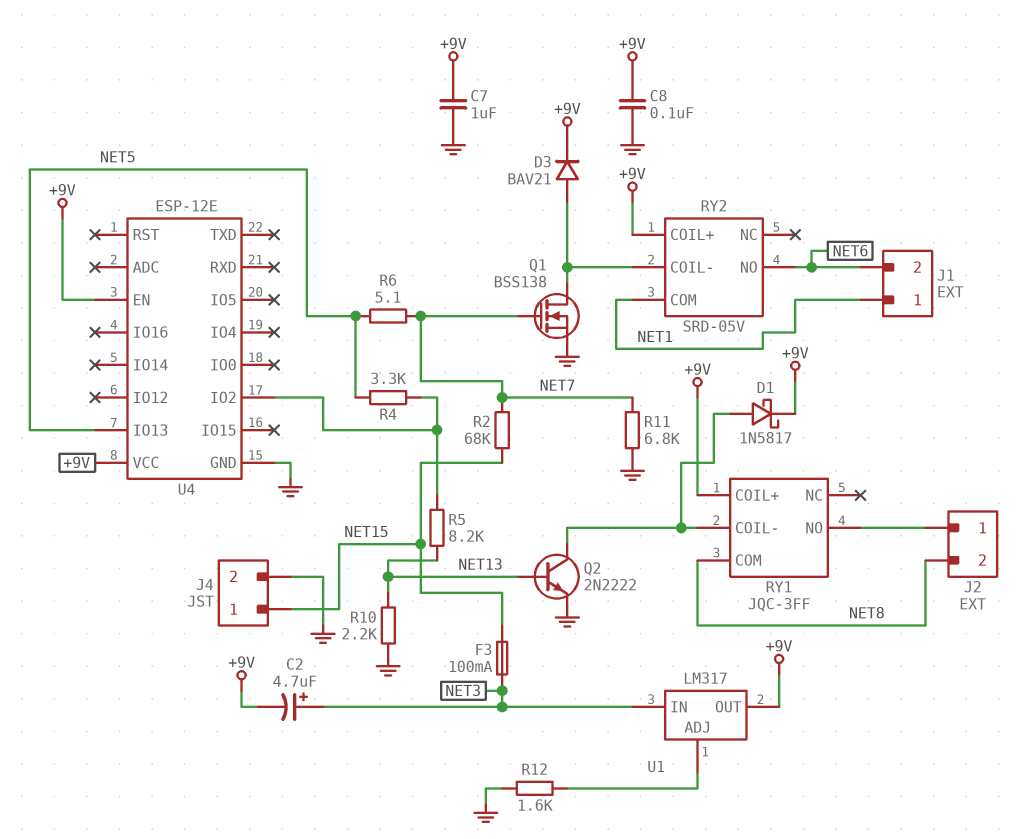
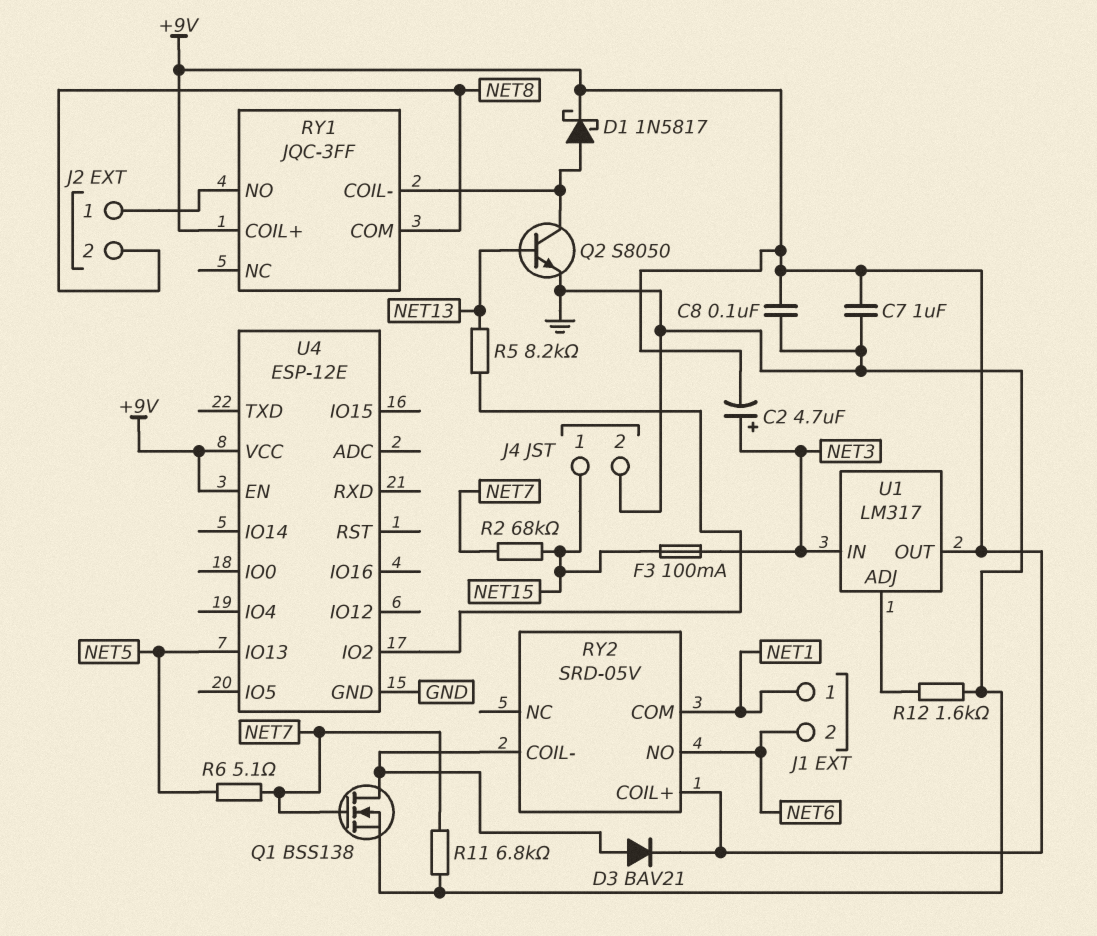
Q2: NPN 2N2222 (B NET13, C RY1/COIL-, E GND) -> NPN S8050 (B NET13, C RY1/COIL-, E GND)
R4: 3.3k (NET5, U4/IO2) -> none
R10: 2.2k (GND, NET13) -> none

